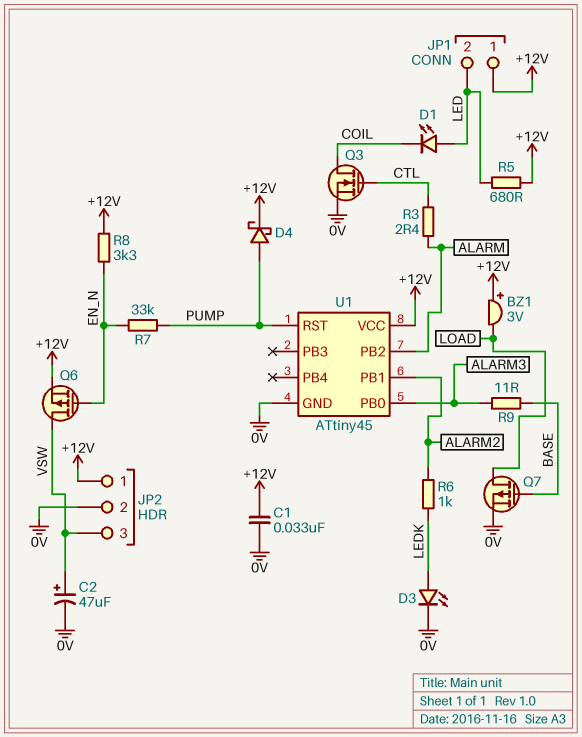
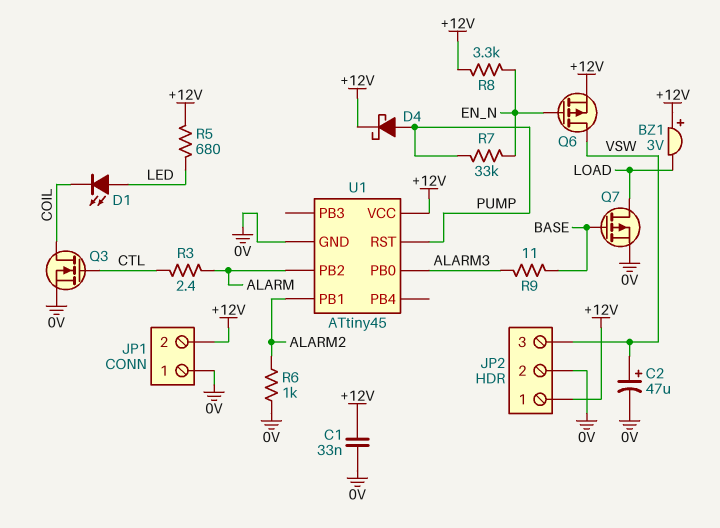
D3: LED (A LEDK, K 0V) -> none
JP1 pin 1: +12V -> 0V
JP1 pin 2: LED -> +12V
R6: 1k (ALARM2, LEDK) -> 1k (0V, ALARM2)

